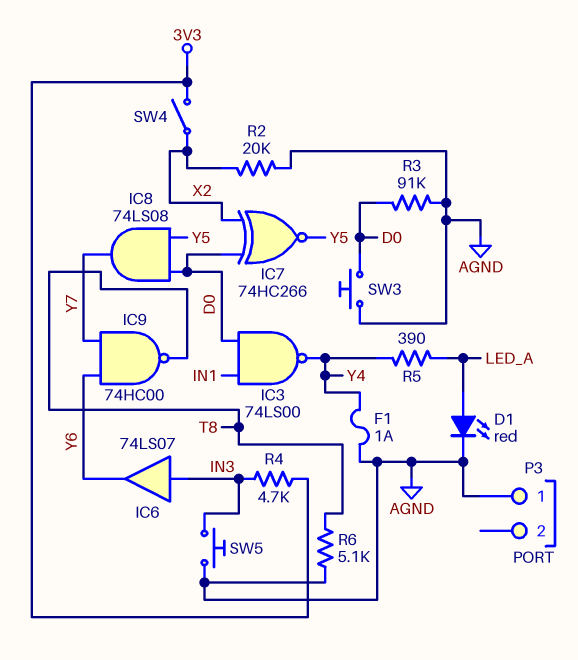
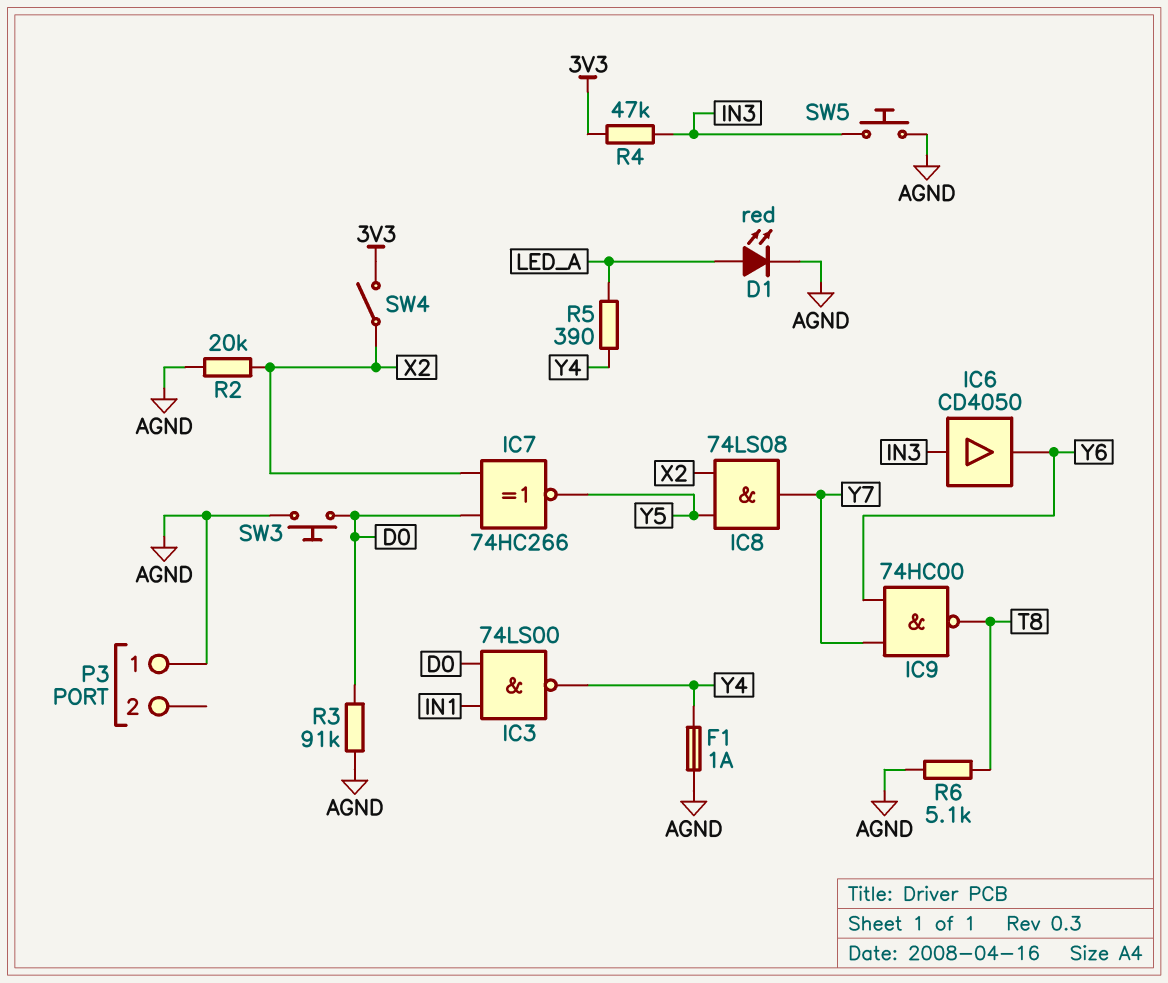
IC6: buffer 74LS07 (in IN3, out Y6) -> buffer CD4050 (in IN3, out Y6)
IC8: AND 74LS08 (in D0, in Y5, out Y7) -> AND 74LS08 (in X2, in Y5, out Y7)
R4: 4.7k (3V3, IN3) -> 47k (3V3, IN3)

